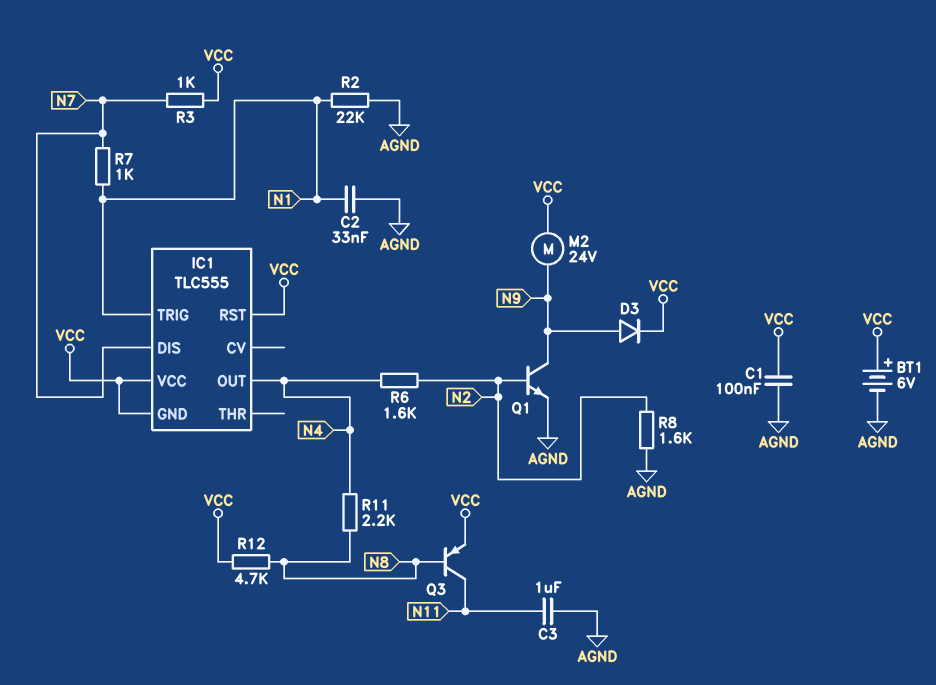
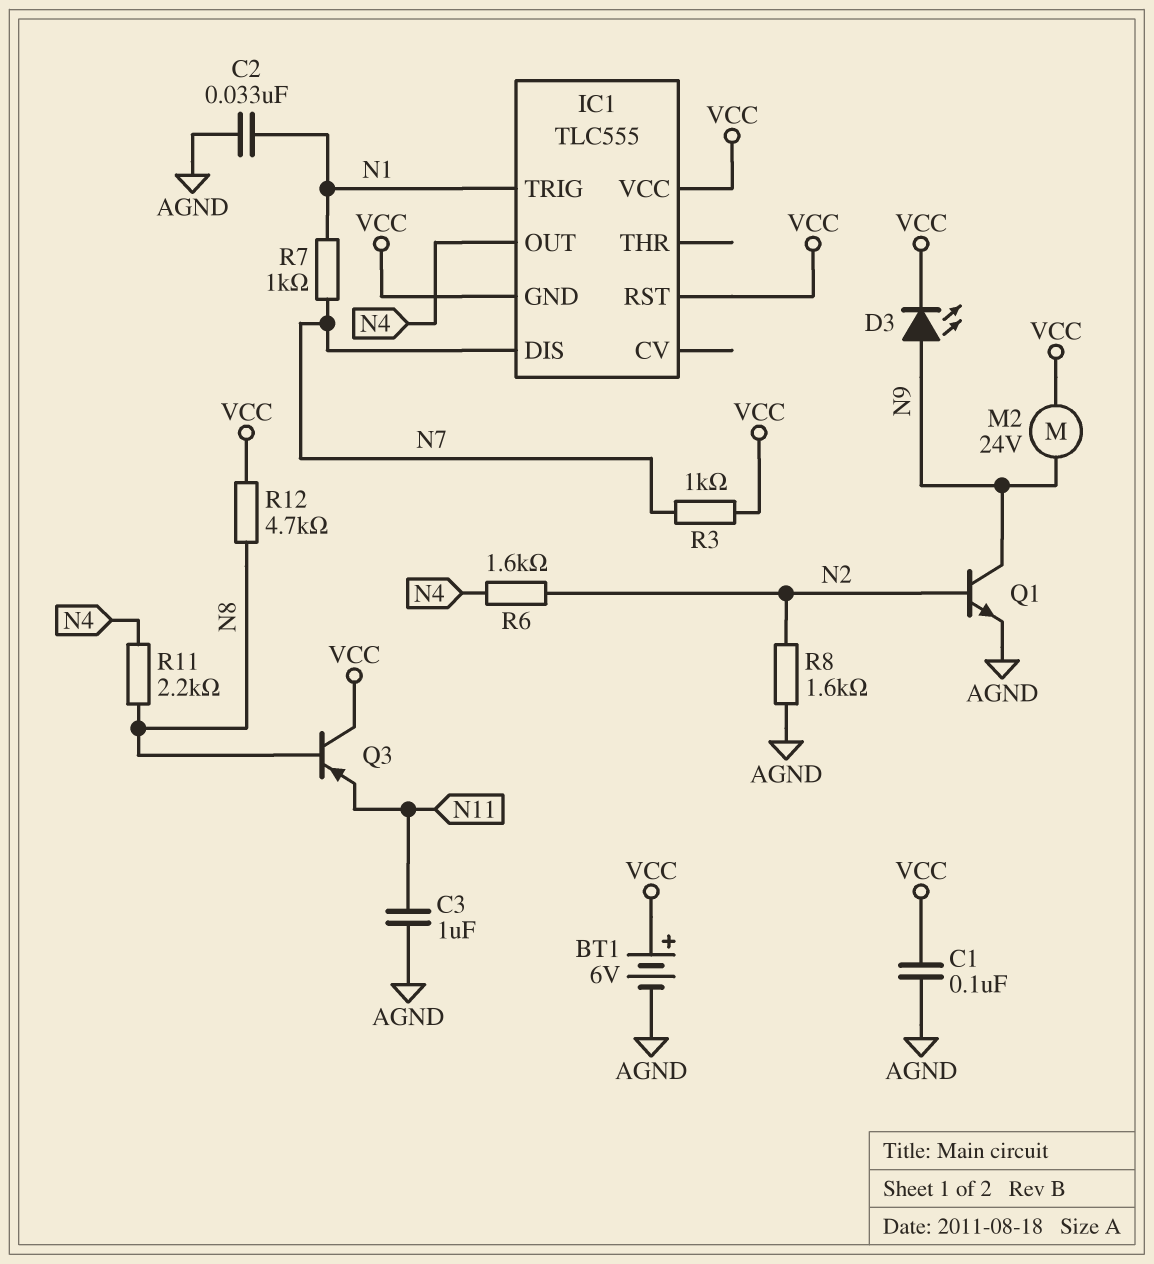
D3: diode (A N9, K VCC) -> LED (A N9, K VCC)
Q3: PNP (B N8, C N11, E VCC) -> PNP (B N8, C VCC, E N11)
R2: 22k (AGND, N1) -> none

